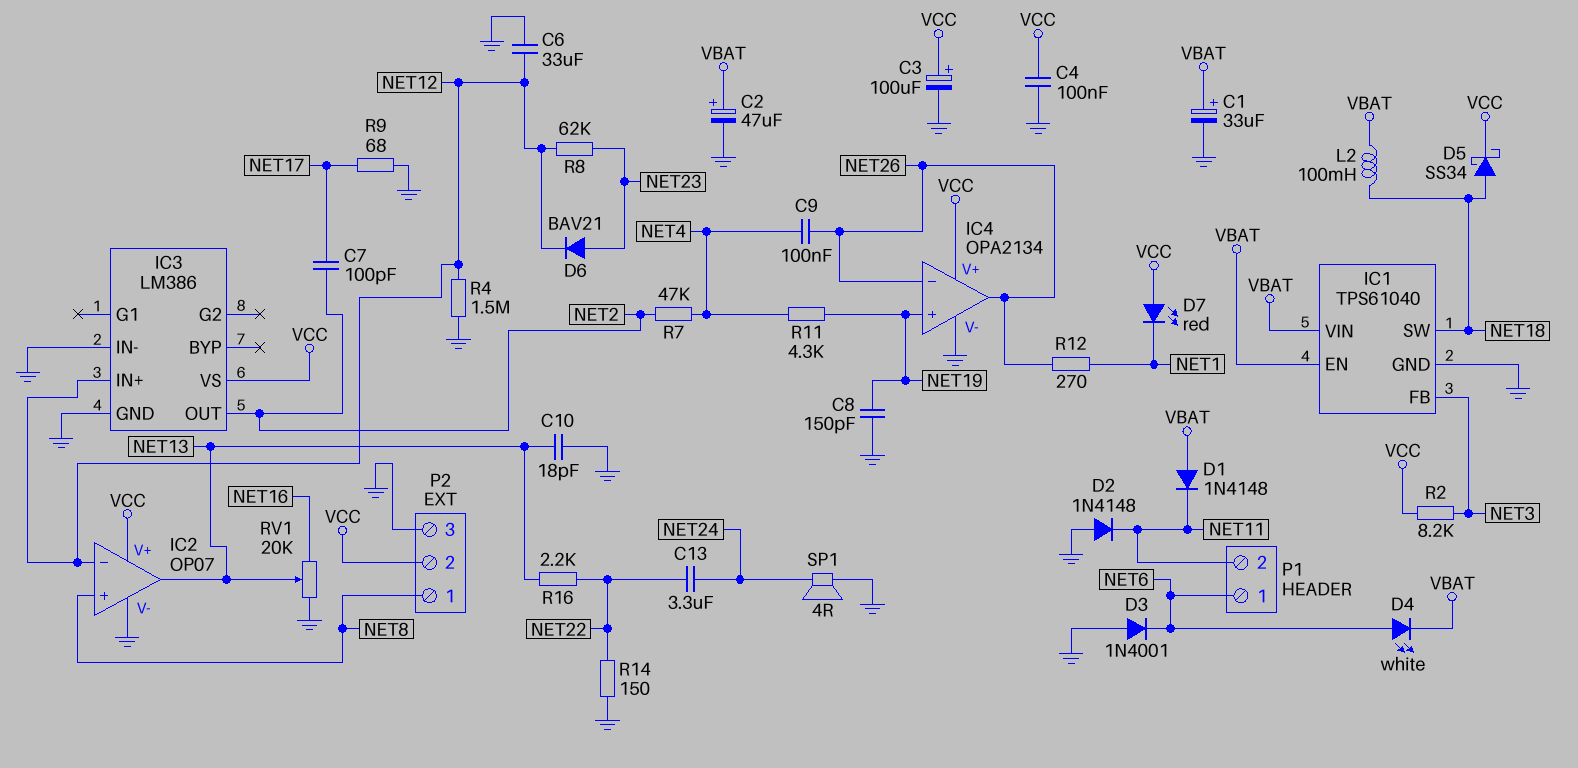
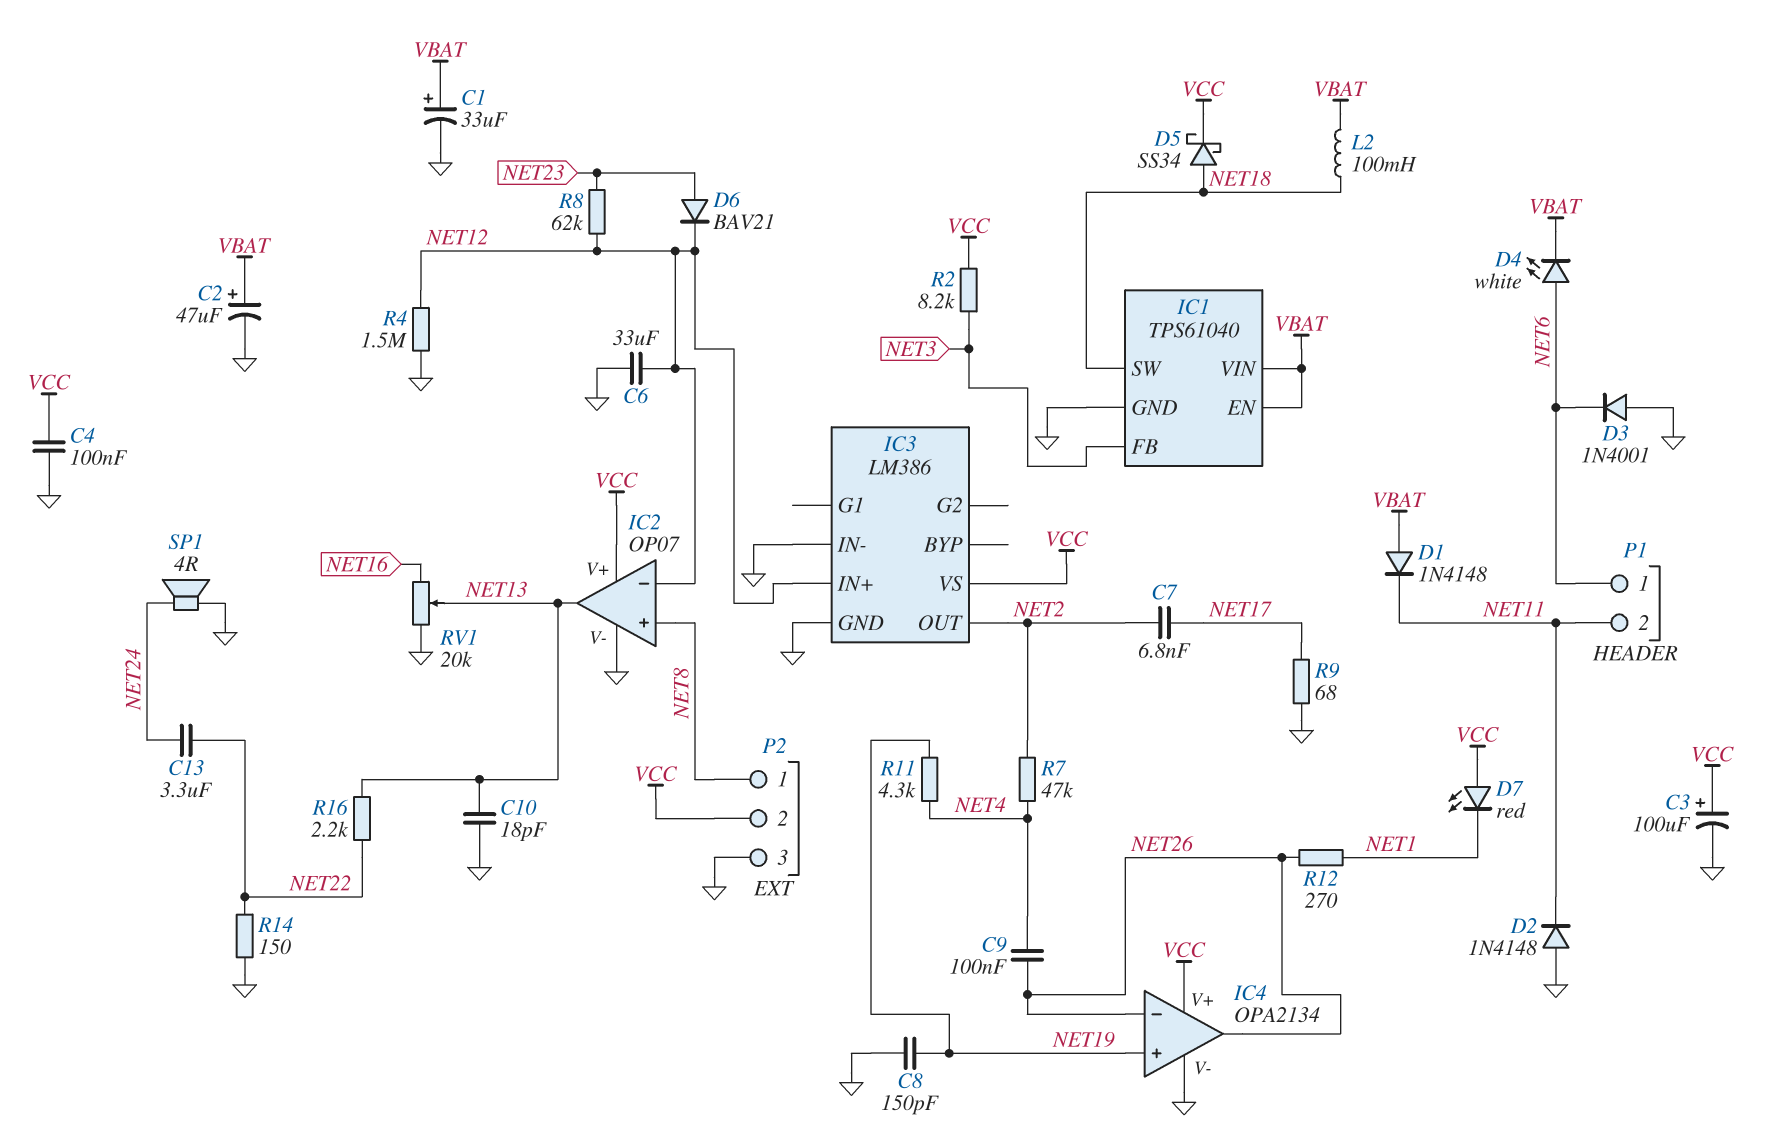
C7: 100pF (NET2, NET17) -> 6.8nF (NET2, NET17)

